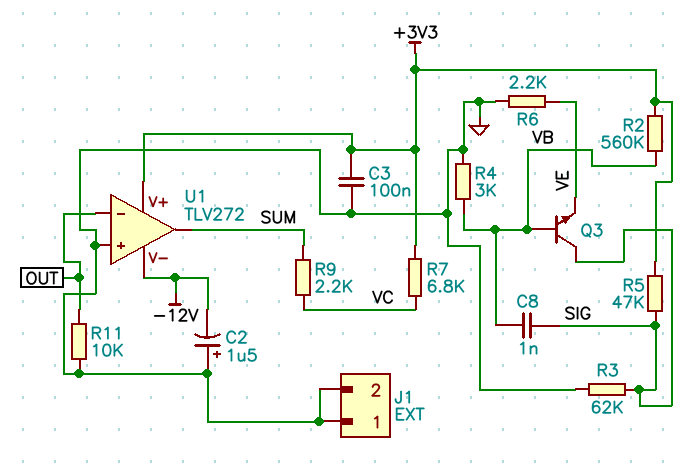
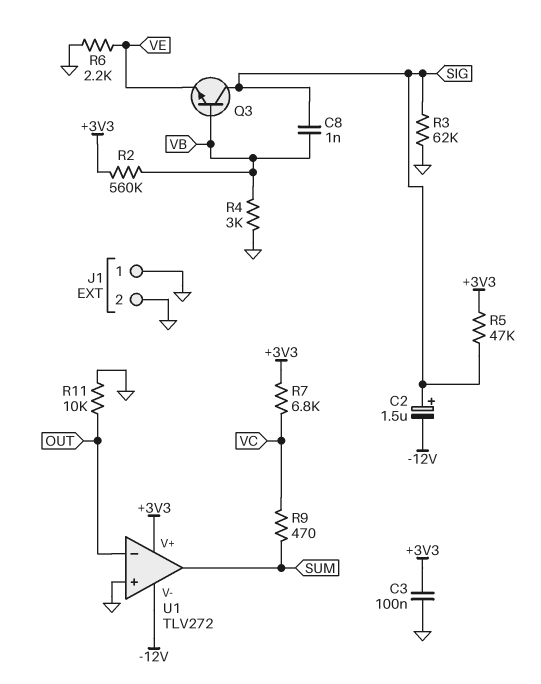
C2: 1.5uF (plus GND, minus -12V) -> 1.5uF (plus SIG, minus -12V)
R9: 2.2k (SUM, VC) -> 470 (SUM, VC)

